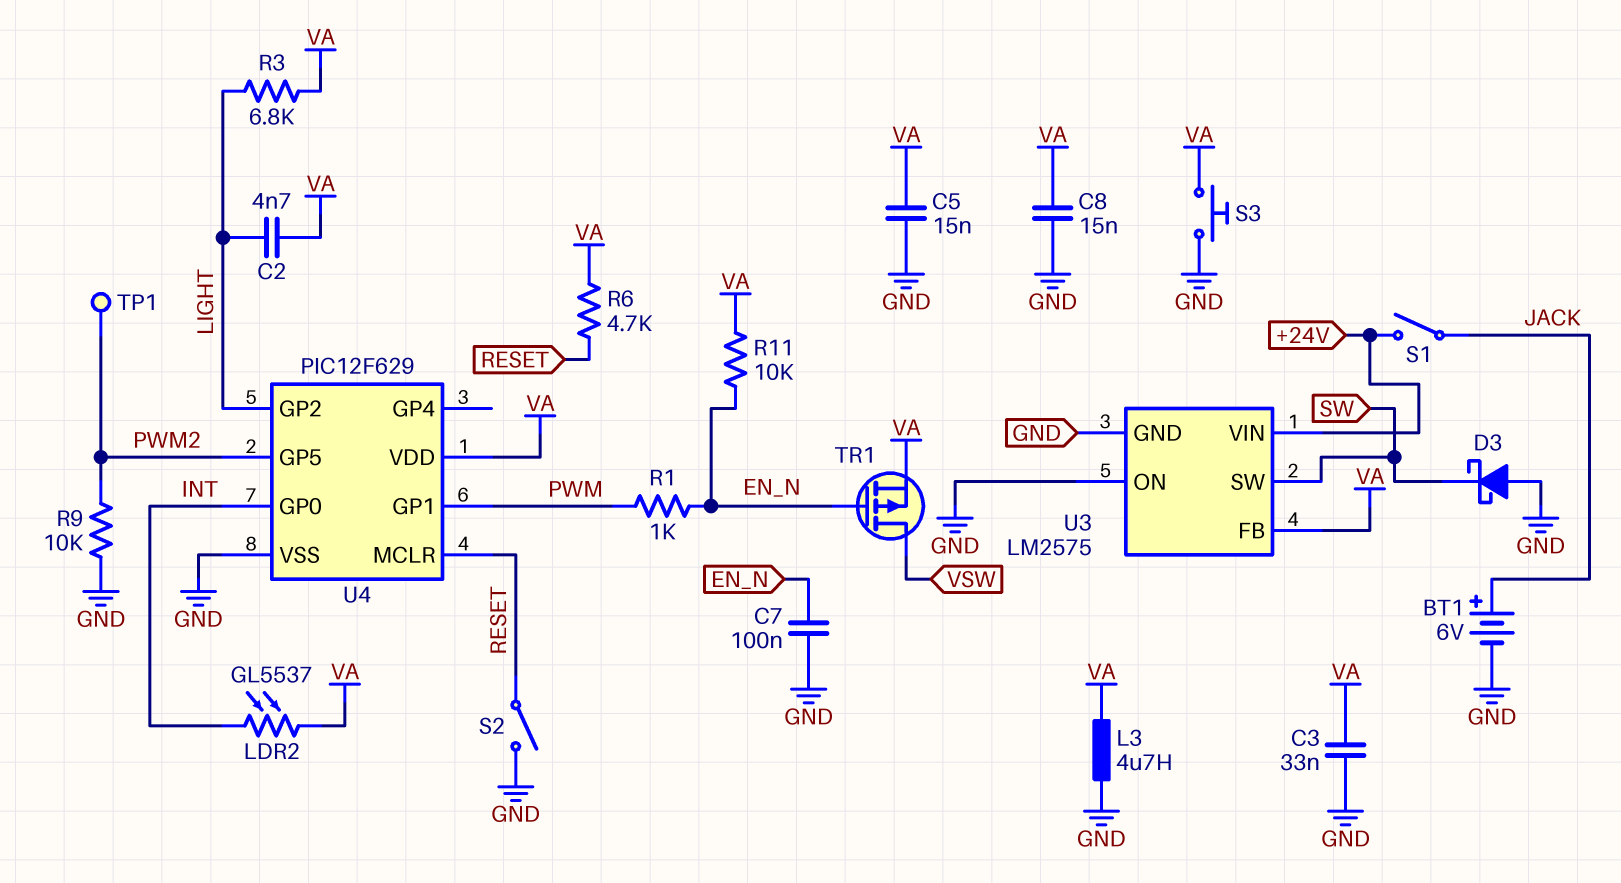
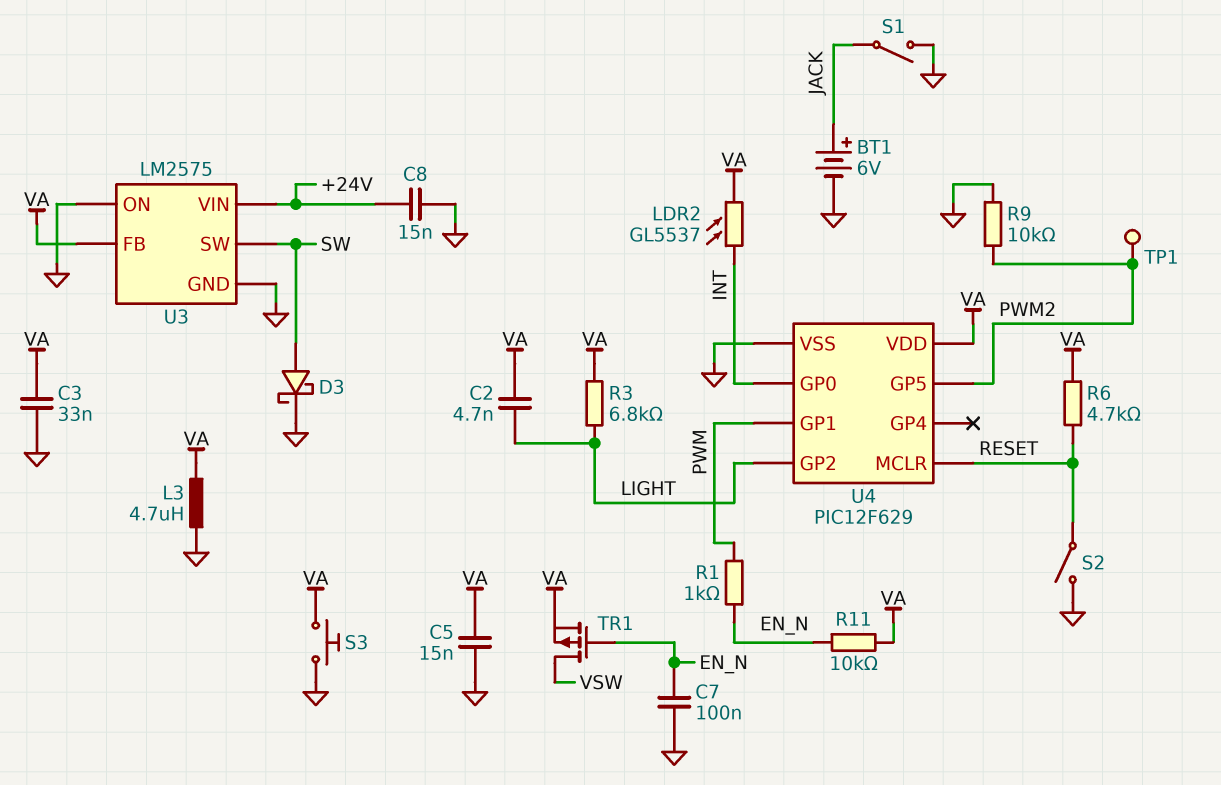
C8: 15nF (GND, VA) -> 15nF (+24V, GND)
D3: schottky (A GND, K SW) -> schottky (A SW, K GND)
S1: switch (+24V, JACK) -> switch (GND, JACK)

